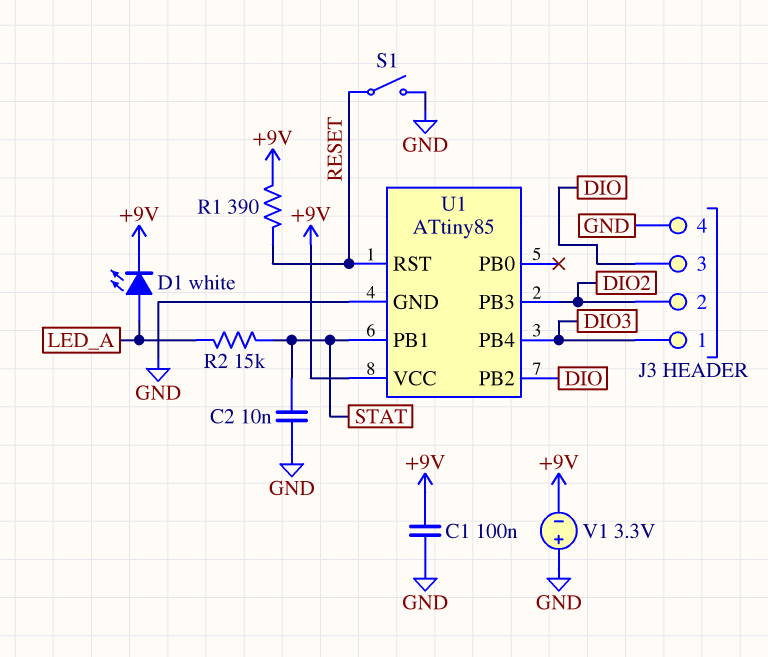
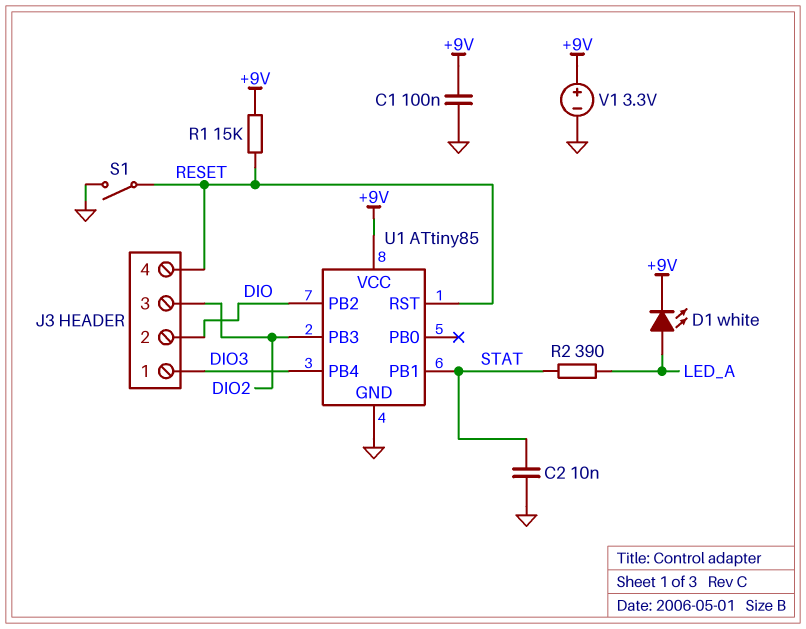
J3 pin 2: DIO2 -> DIO
J3 pin 3: DIO -> DIO2
J3 pin 4: GND -> RESET
R1: 390 (+9V, RESET) -> 15k (+9V, RESET)
R2: 15k (LED_A, STAT) -> 390 (LED_A, STAT)
V1: 3.3V (plus GND, minus +9V) -> 3.3V (plus +9V, minus GND)

